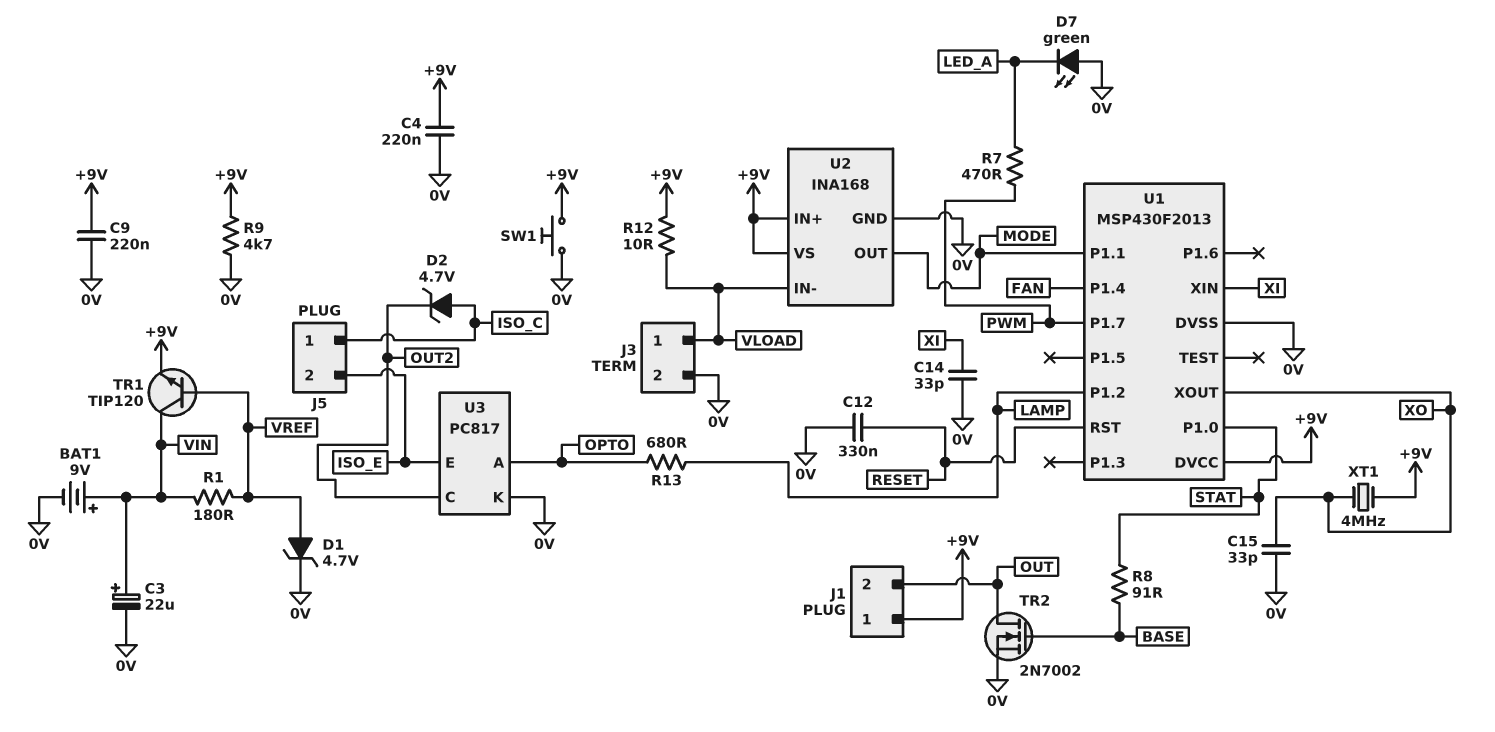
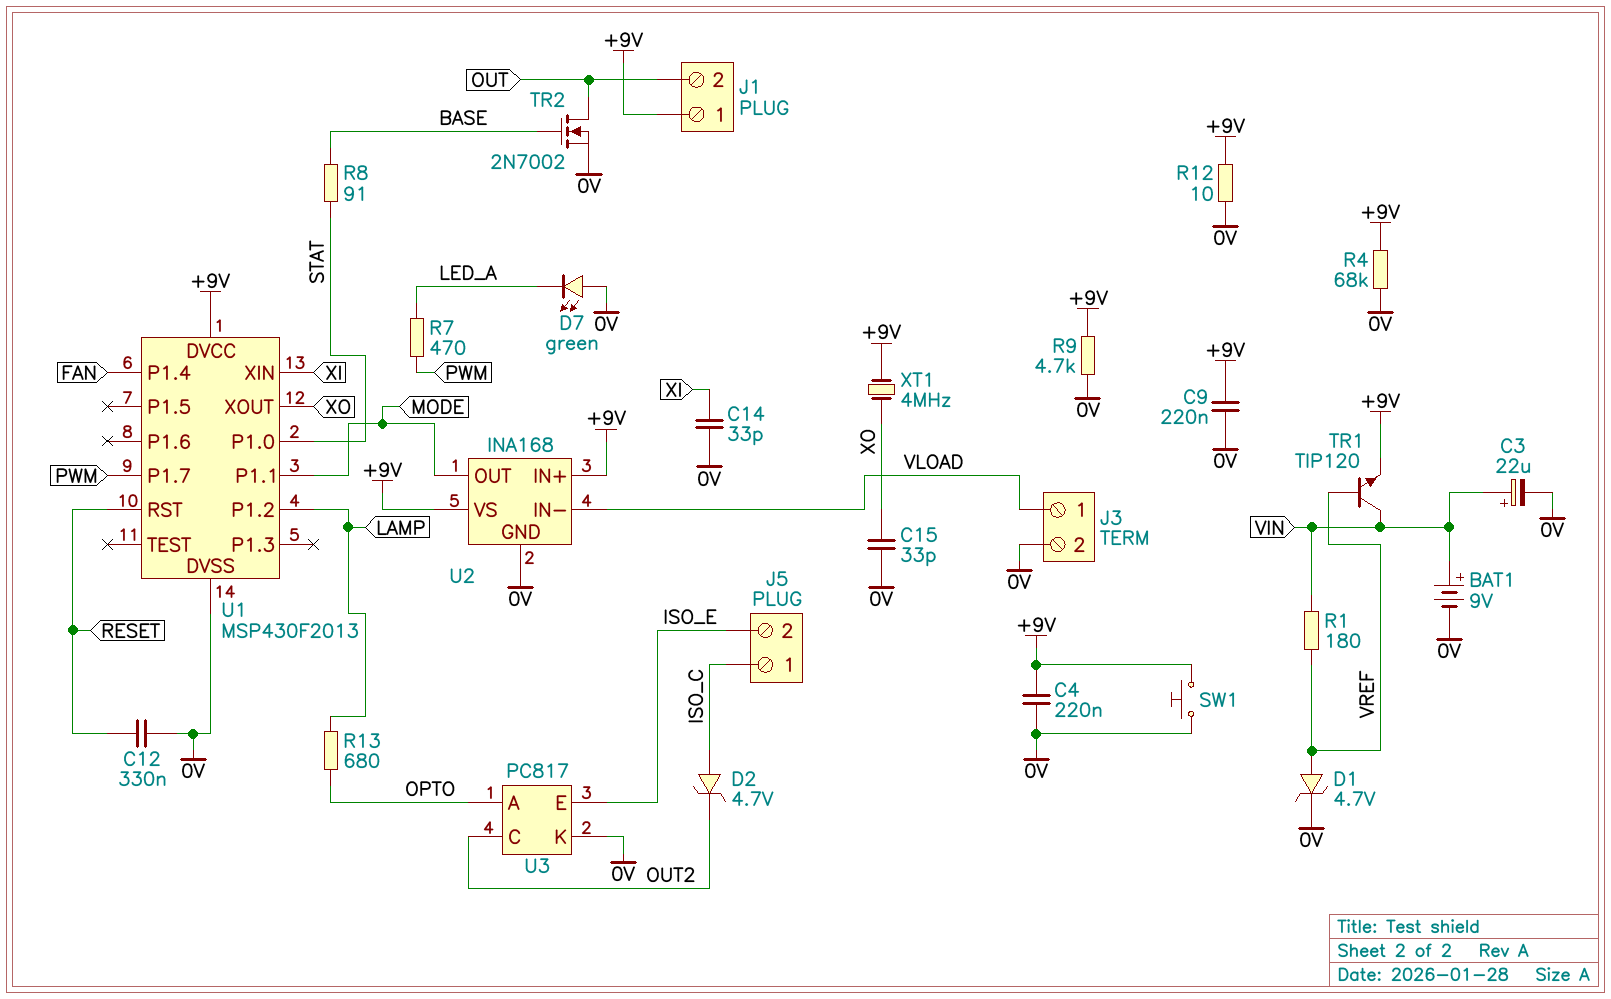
R4: none -> 68k (+9V, 0V)
R12: 10 (+9V, VLOAD) -> 10 (+9V, 0V)

